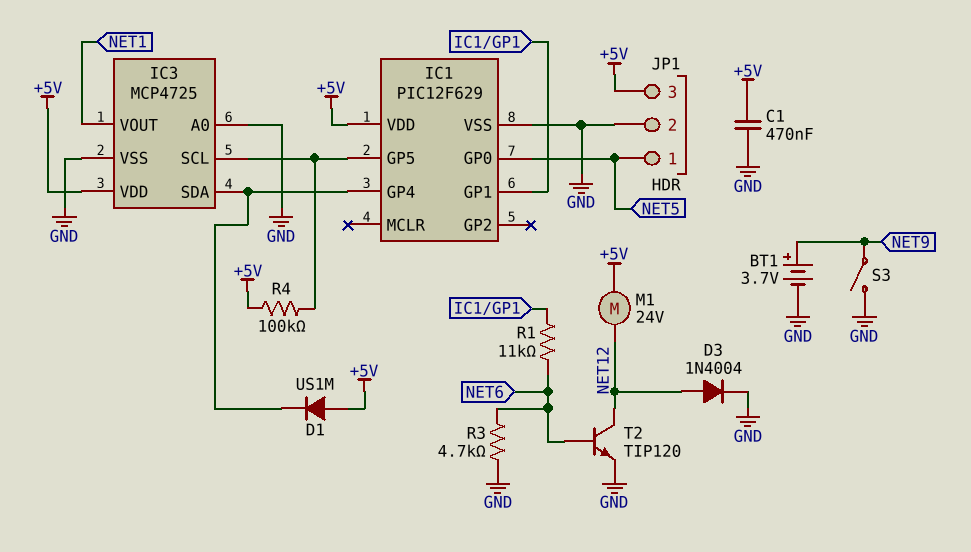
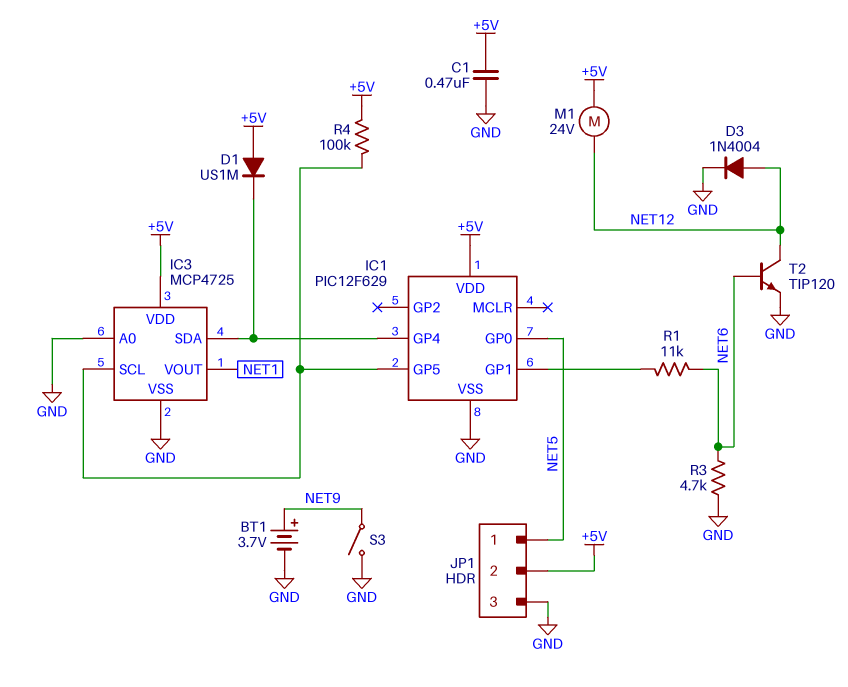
JP1 pin 2: GND -> +5V
JP1 pin 3: +5V -> GND

